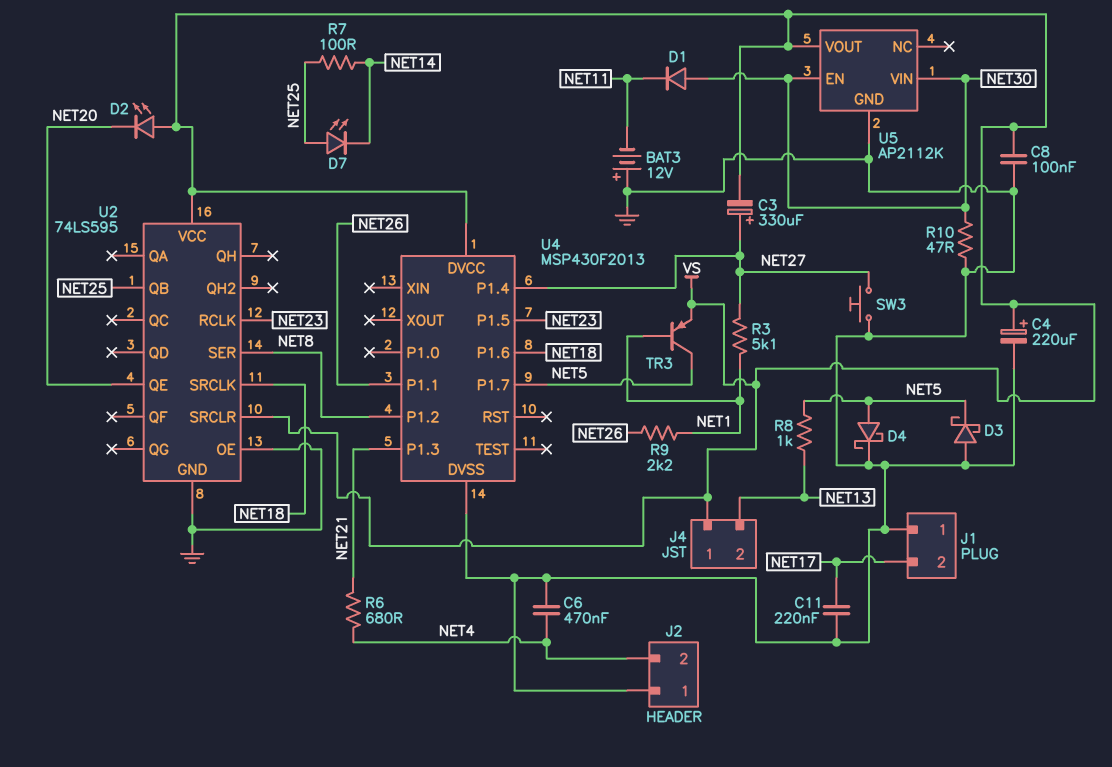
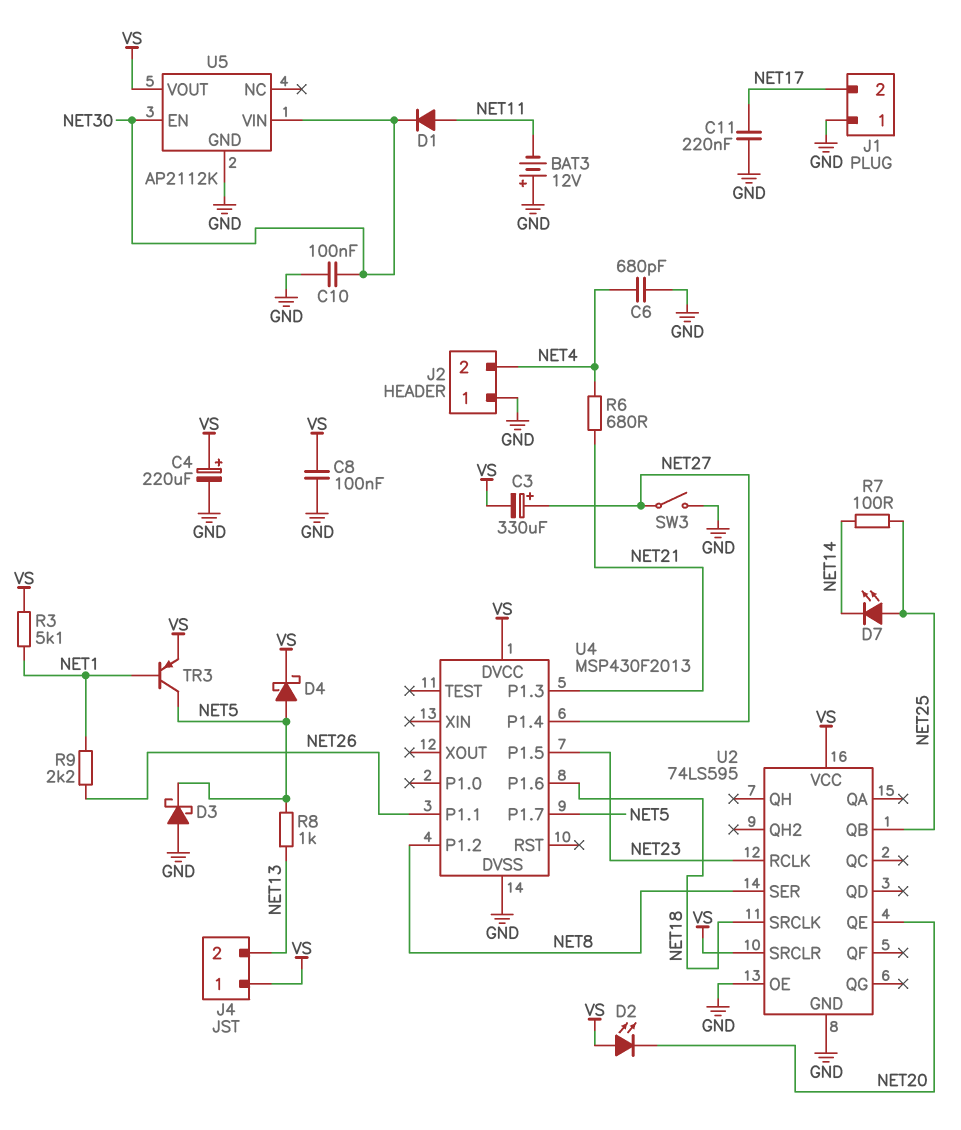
C6: 470nF (GND, NET4) -> 680pF (GND, NET4)
C10: none -> 100nF (GND, NET30)
D1: diode (A NET30, K NET11) -> diode (A NET11, K NET30)
D4: schottky (A NET5, K GND) -> schottky (A NET5, K VS)
R3: 5.1k (NET1, NET27) -> 5.1k (NET1, VS)
R10: 47 (GND, NET30) -> none
SW3: button (GND, NET27) -> switch (GND, NET27)

